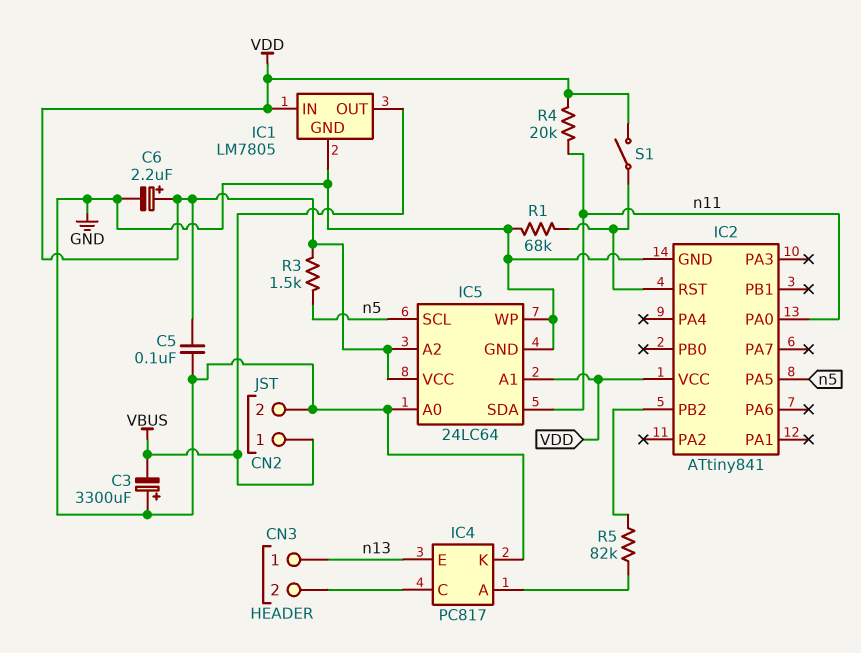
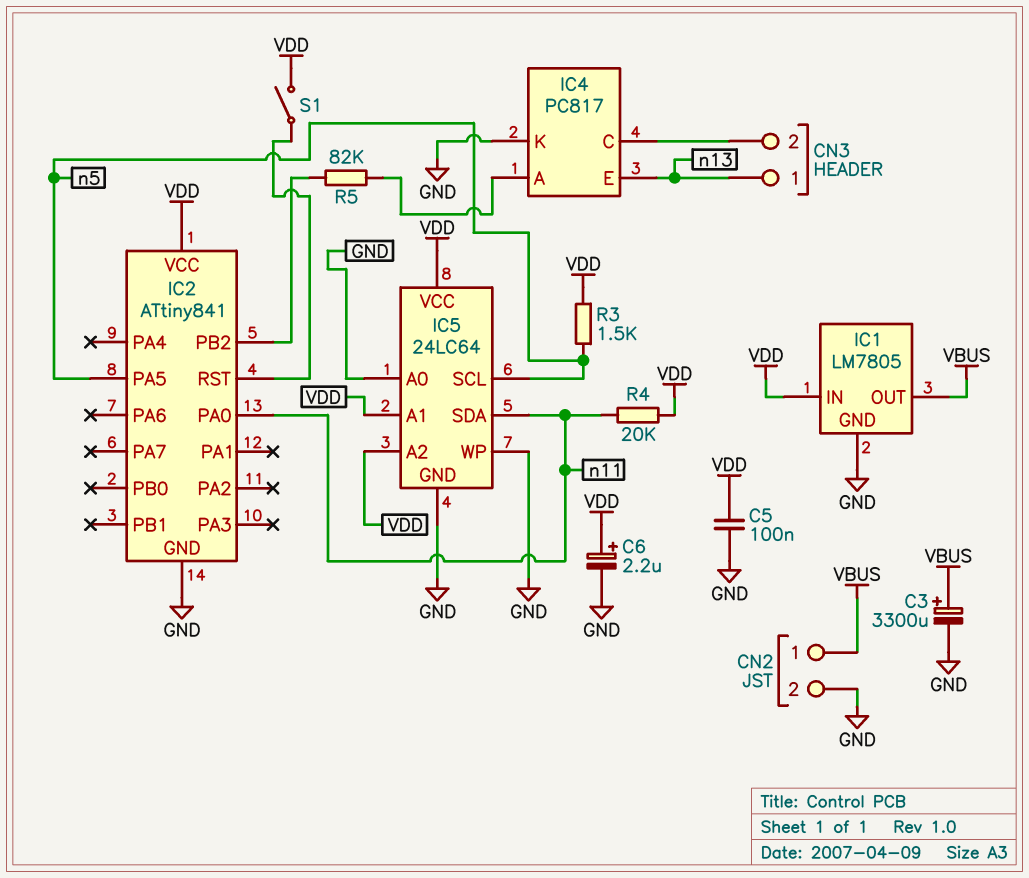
C3: 3300uF (plus GND, minus VBUS) -> 3300uF (plus VBUS, minus GND)
R1: 68k (GND, IC2/RST) -> none

